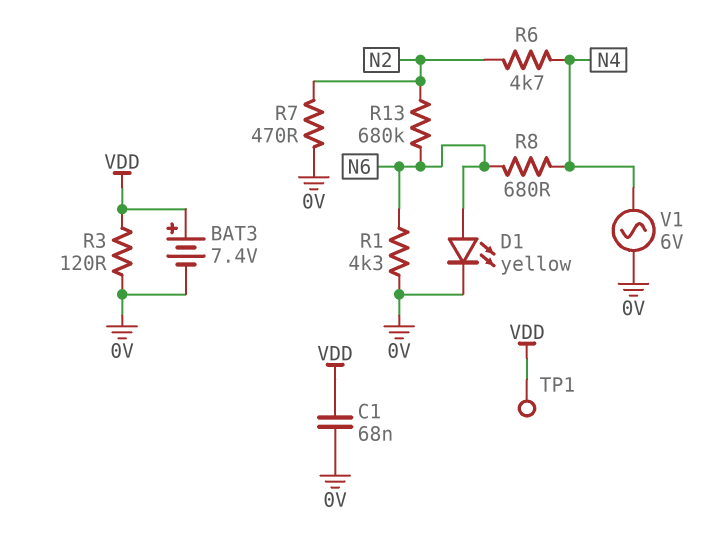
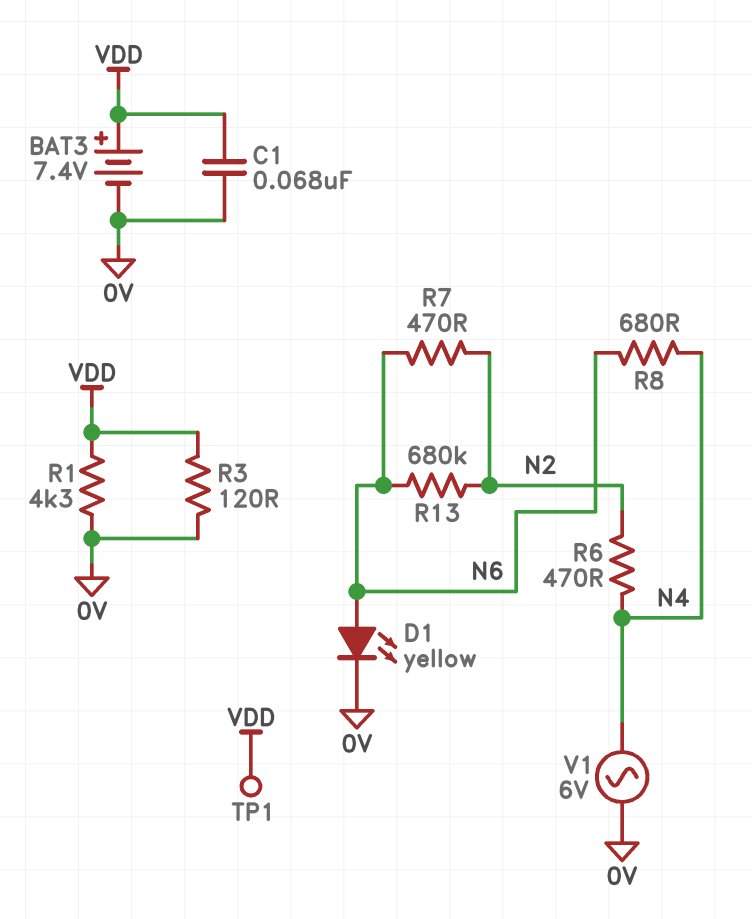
R1: 4.3k (0V, N6) -> 4.3k (0V, VDD)
R6: 4.7k (N2, N4) -> 470 (N2, N4)
R7: 470 (0V, N2) -> 470 (N2, N6)

